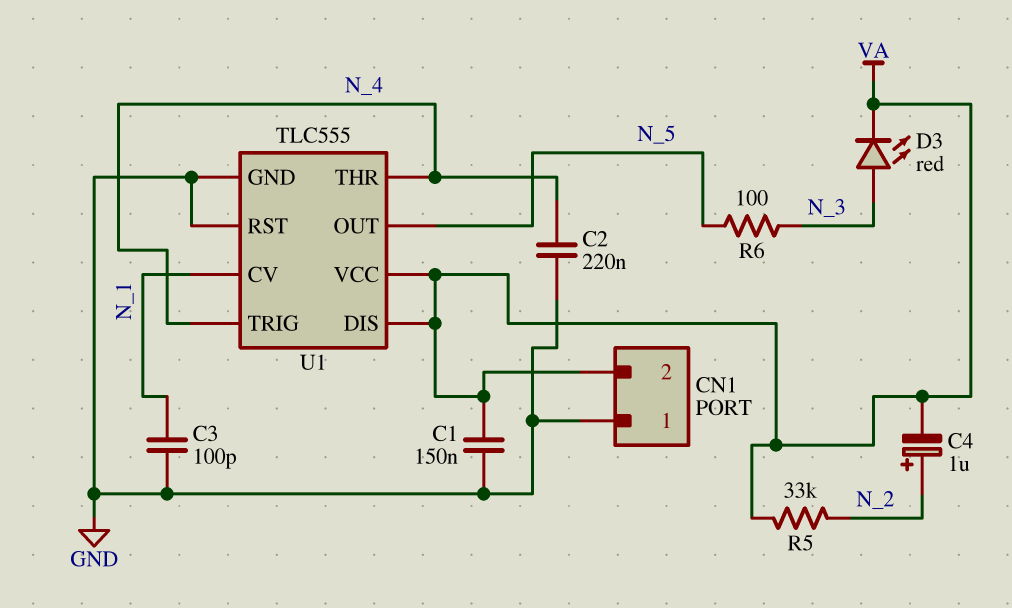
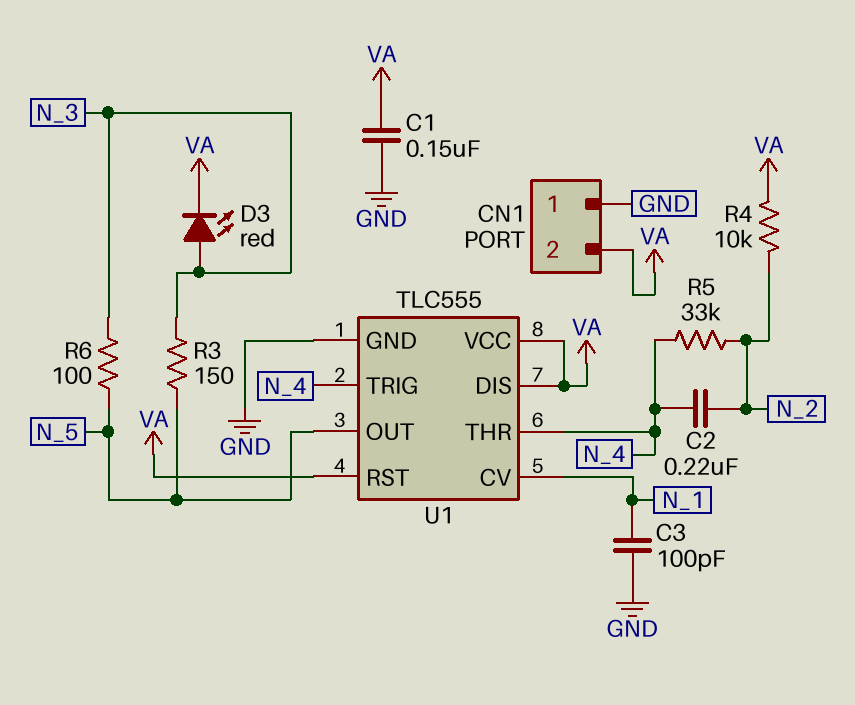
C2: 220nF (GND, N_4) -> 220nF (N_2, N_4)
C4: 1uF (plus N_2, minus VA) -> none
R3: none -> 150 (N_3, N_5)
R4: none -> 10k (N_2, VA)
R5: 33k (N_2, VA) -> 33k (N_2, N_4)
U1 pin RST: GND -> VA

